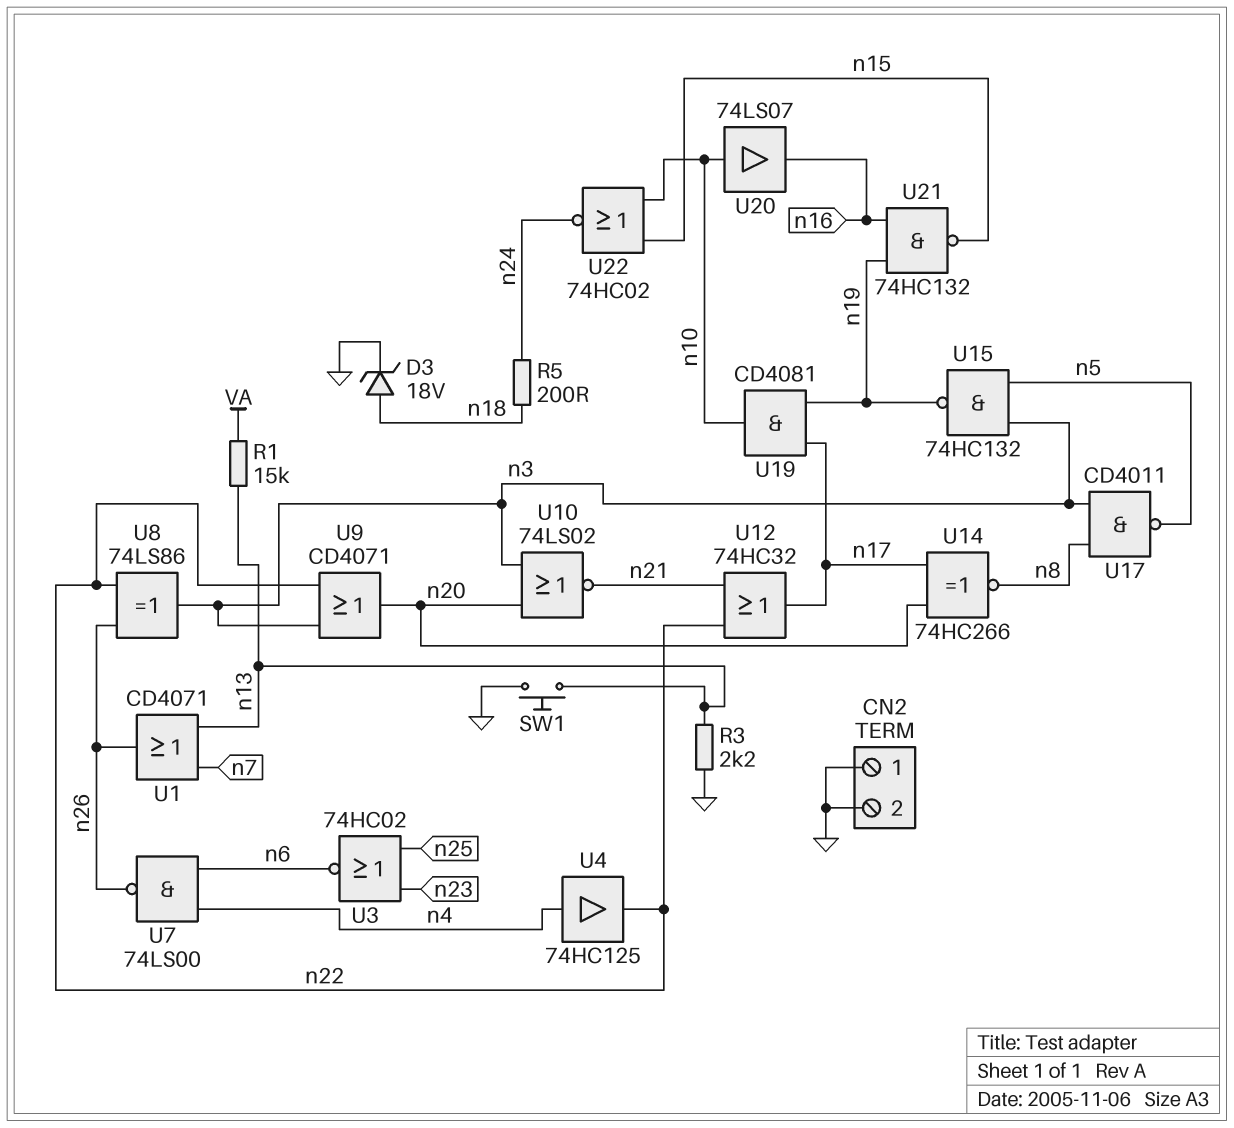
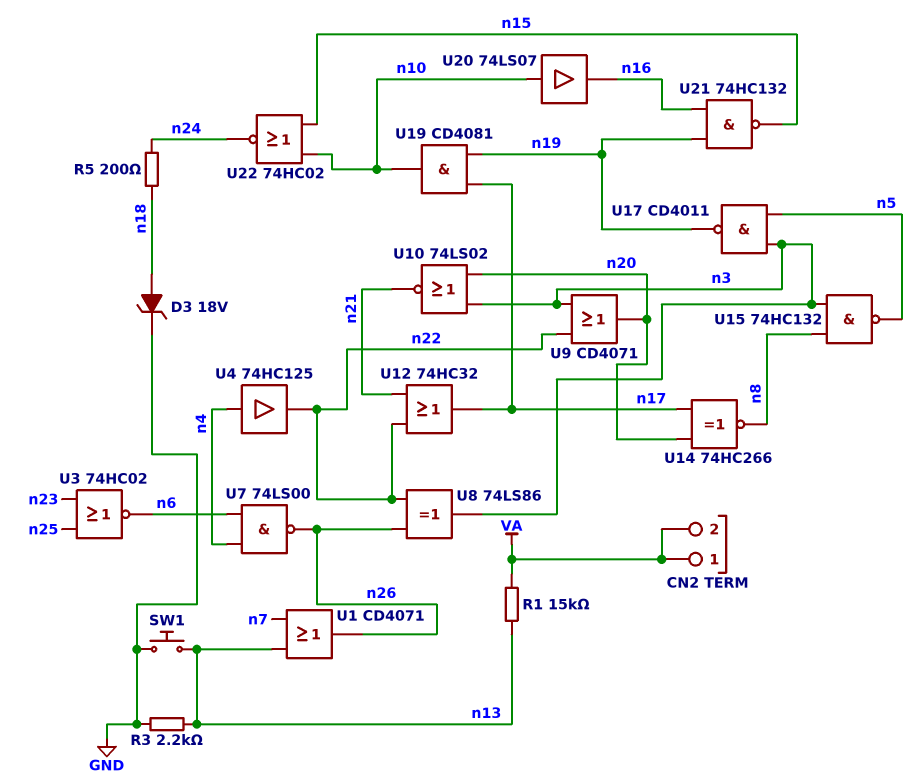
CN2 pin 1: GND -> VA
CN2 pin 2: GND -> VA
U15: NAND 74HC132 (in n3, in n5, out n19) -> NAND 74HC132 (in n3, in n8, out n5)
U17: NAND CD4011 (in n3, in n8, out n5) -> NAND CD4011 (in n3, in n5, out n19)

